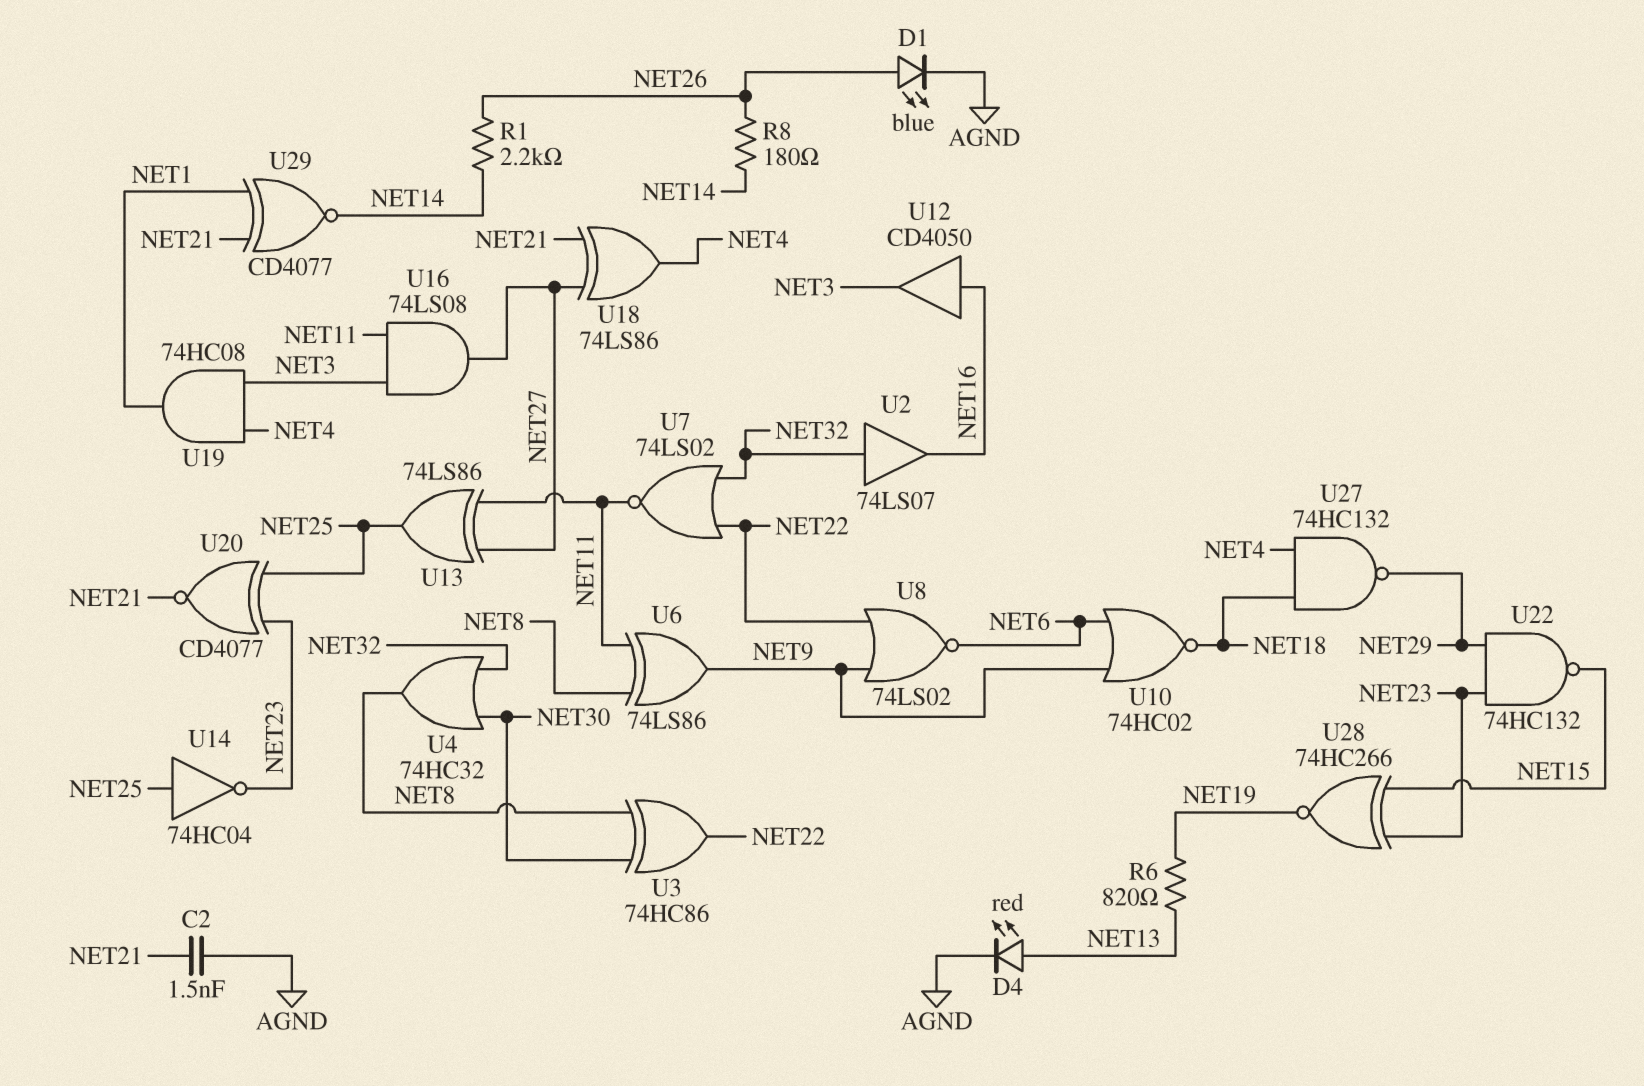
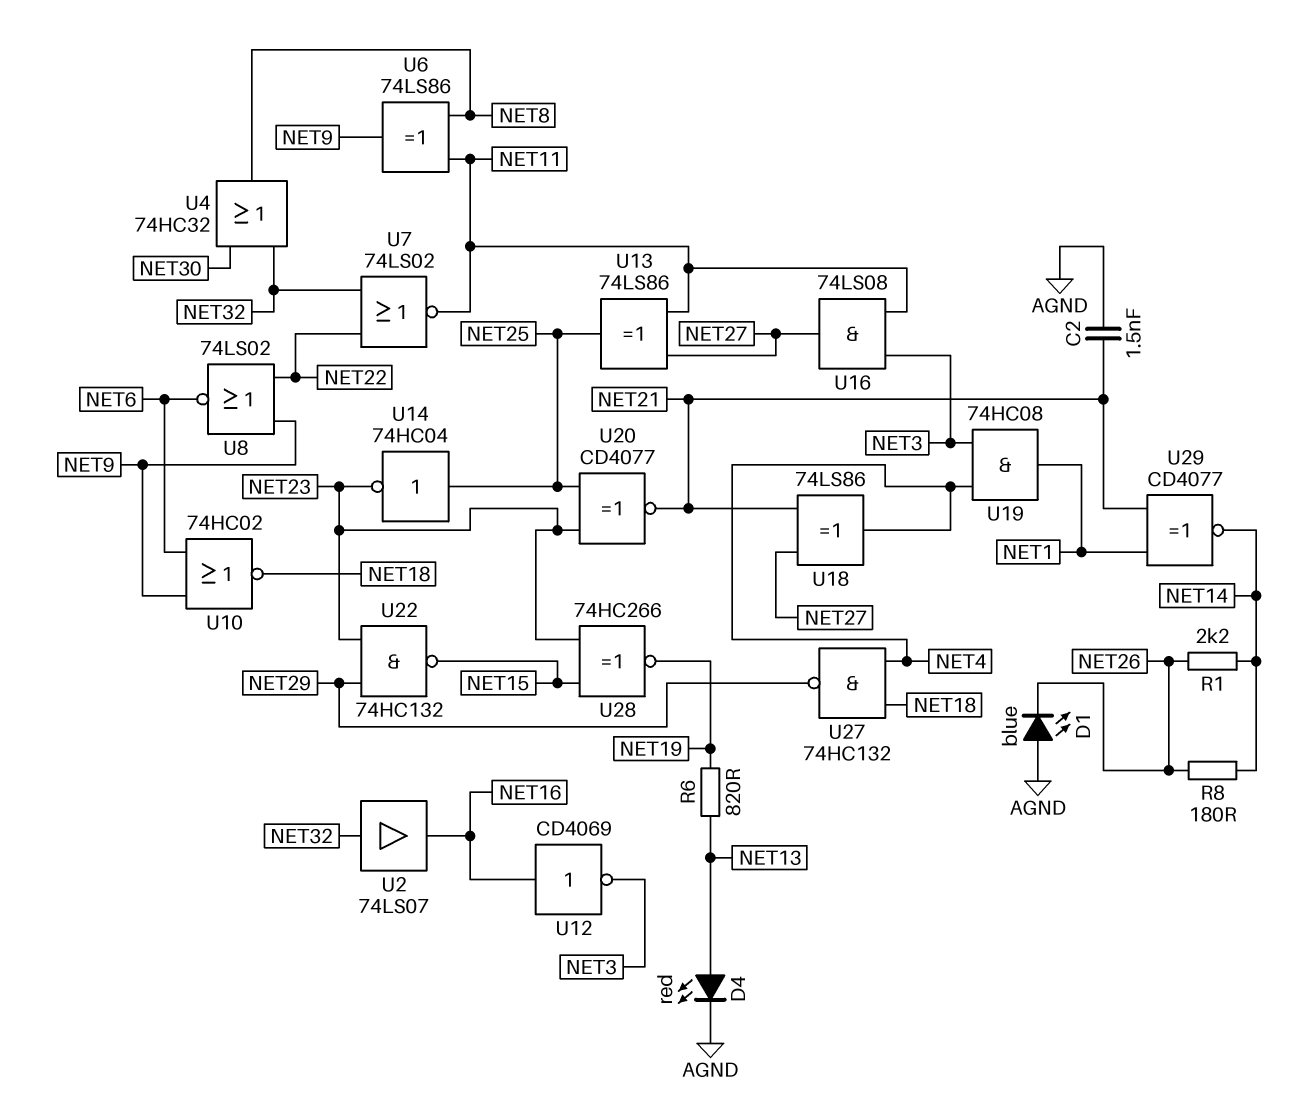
D1: LED blue (A NET26, K AGND) -> LED blue (A AGND, K NET26)
U3: XOR 74HC86 (in NET8, in NET30, out NET22) -> none
U12: buffer CD4050 (in NET16, out NET3) -> NOT CD4069 (in NET16, out NET3)

